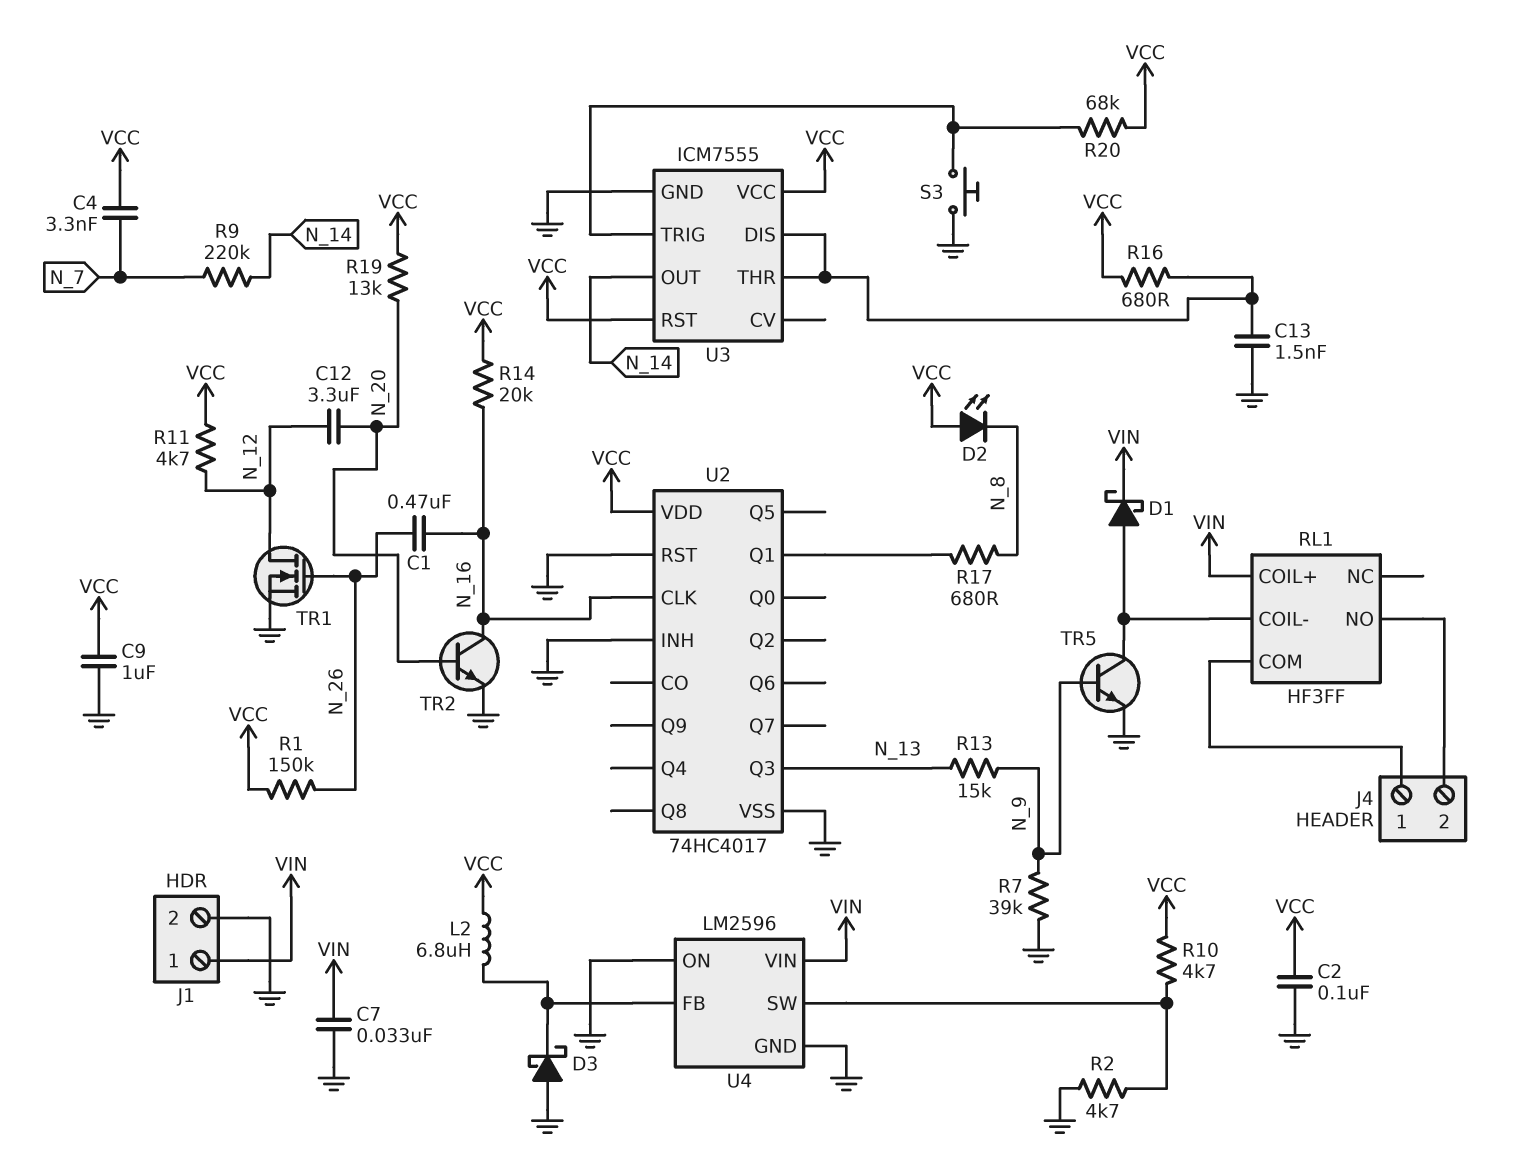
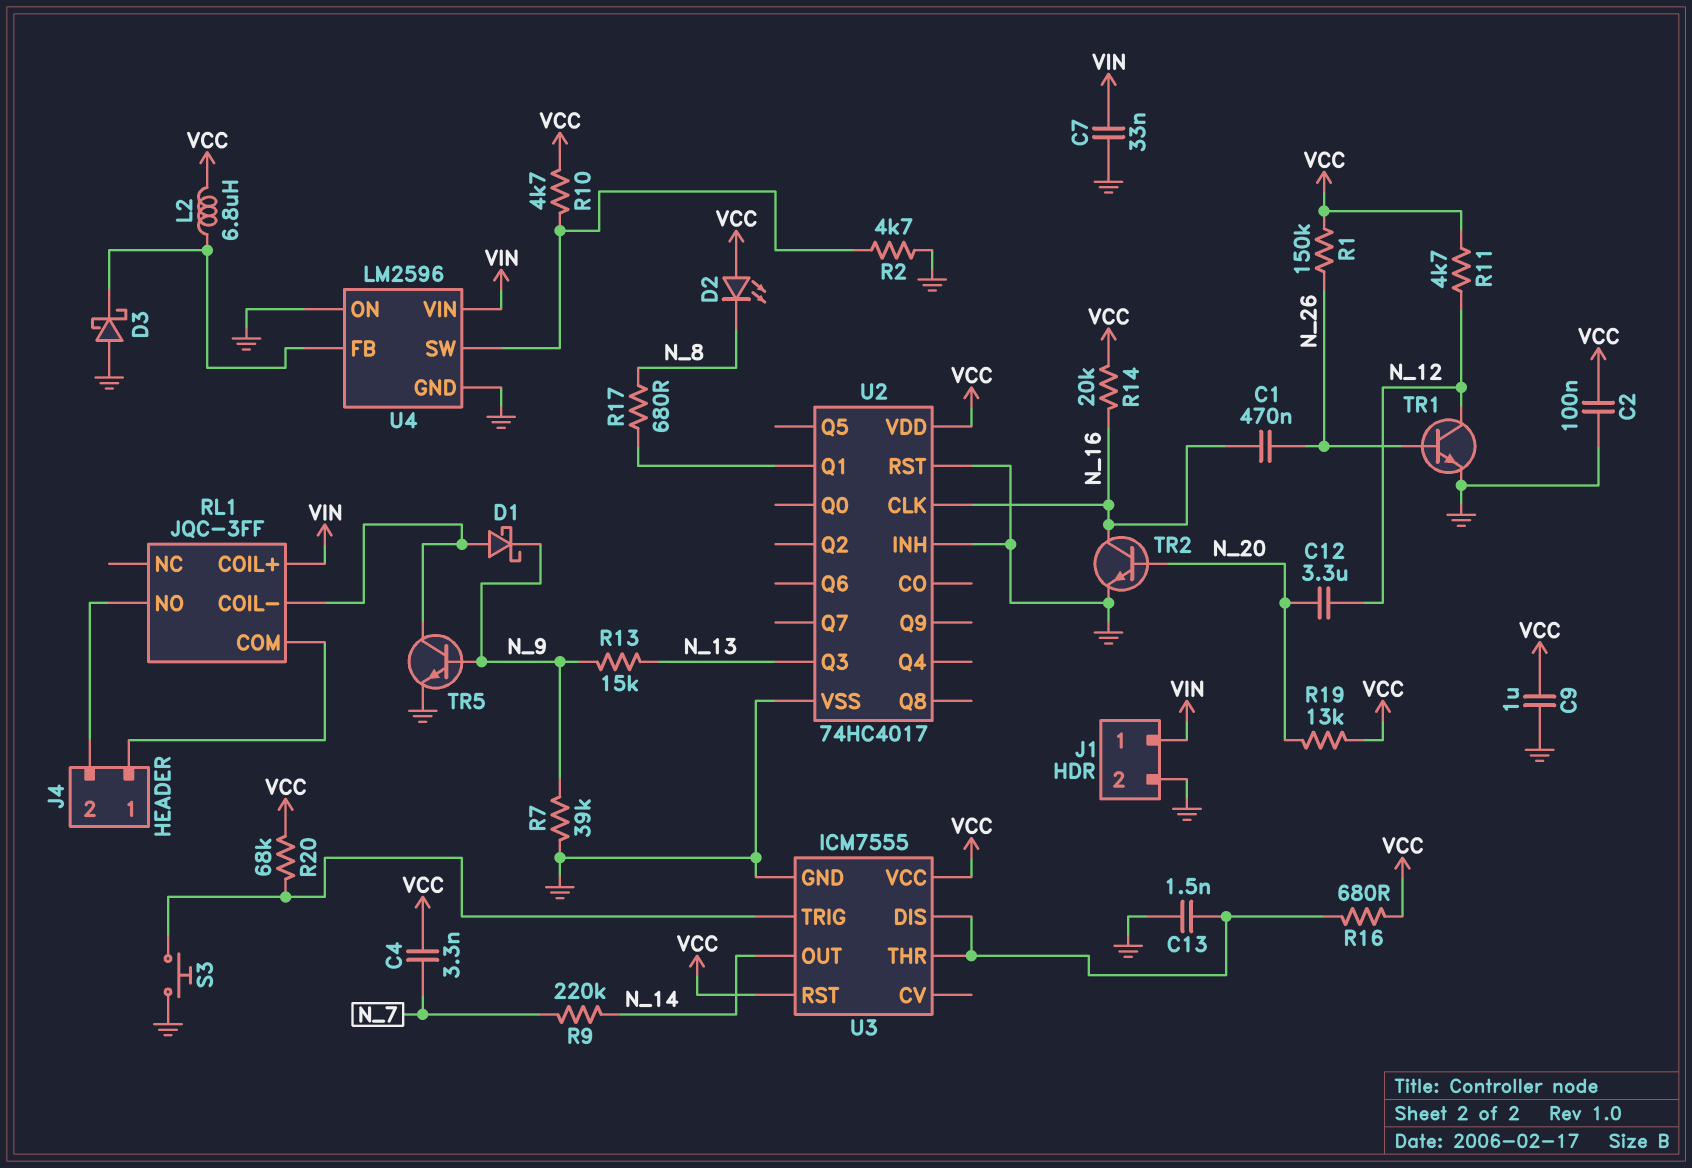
D1: schottky (A RL1/COIL-, K VIN) -> schottky (A RL1/COIL-, K N_9)
RL1: HF3FF -> JQC-3FF
TR1: NMOS (G N_26, D N_12, S GND) -> NPN (B N_26, C N_12, E GND)

